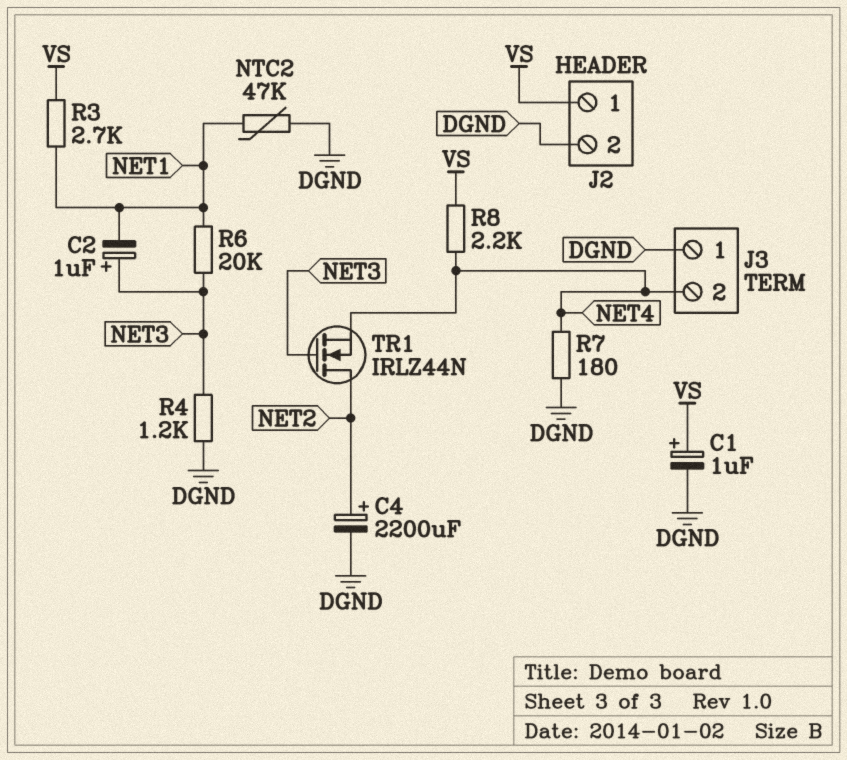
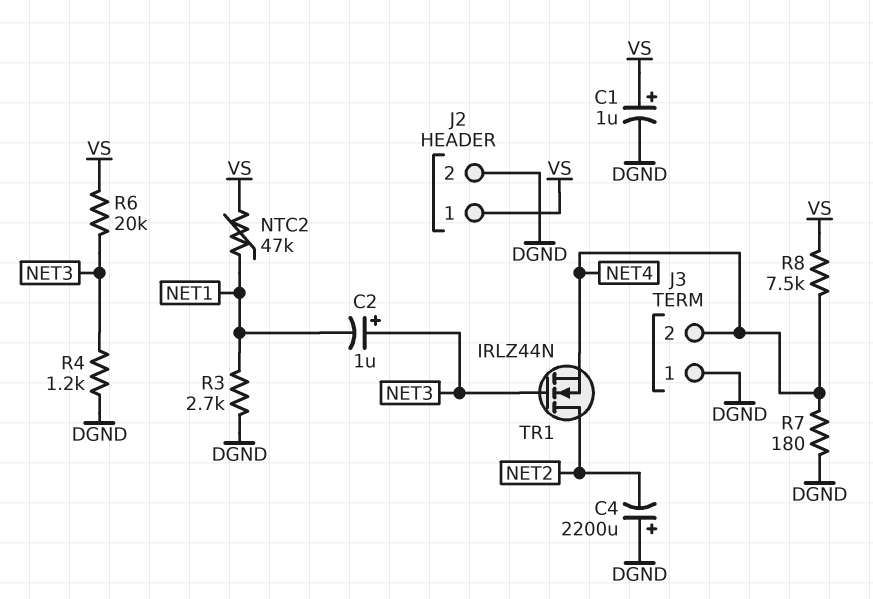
C4: 2200uF (plus NET2, minus DGND) -> 2200uF (plus DGND, minus NET2)
NTC2: 47k (DGND, NET1) -> 47k (NET1, VS)
R3: 2.7k (NET1, VS) -> 2.7k (DGND, NET1)
R6: 20k (NET1, NET3) -> 20k (NET3, VS)
R8: 2.2k (NET4, VS) -> 7.5k (NET4, VS)

